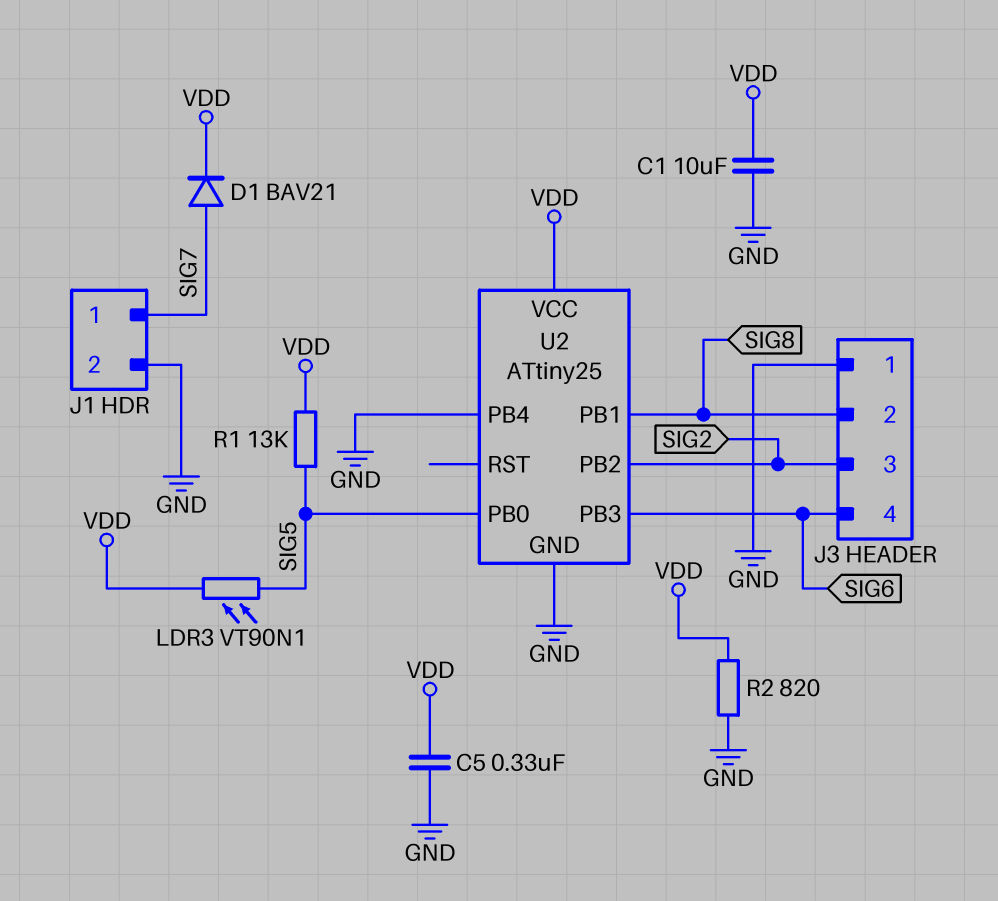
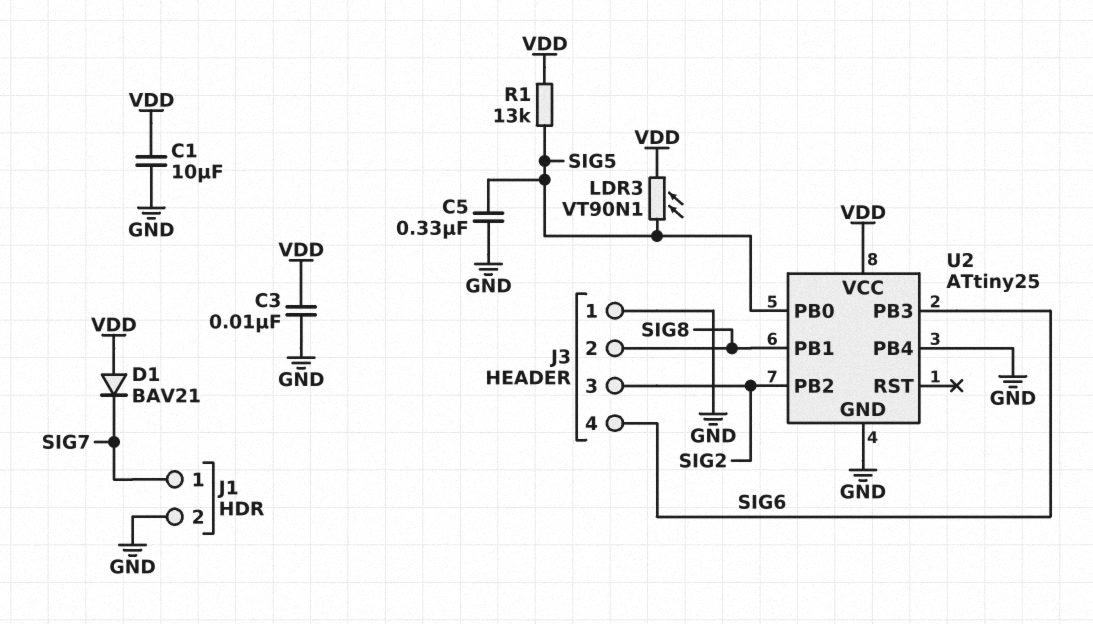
C3: none -> 10nF (GND, VDD)
C5: 330nF (GND, VDD) -> 330nF (GND, SIG5)
D1: diode BAV21 (A SIG7, K VDD) -> diode BAV21 (A VDD, K SIG7)
R2: 820 (GND, VDD) -> none

